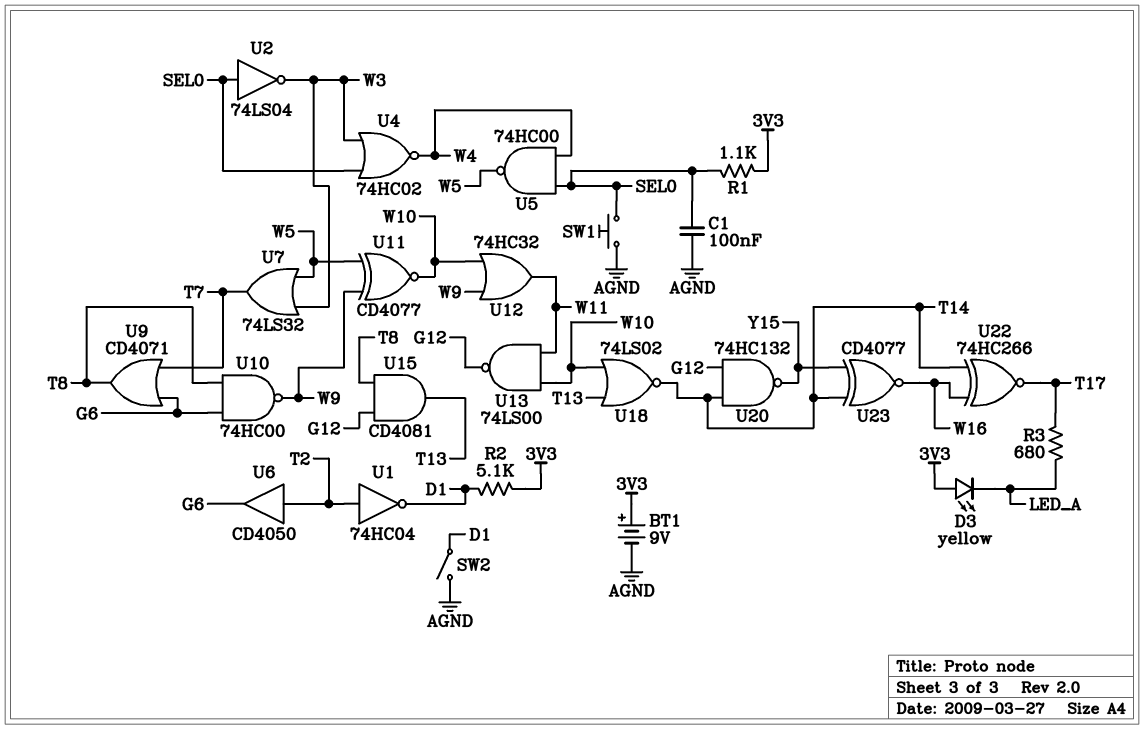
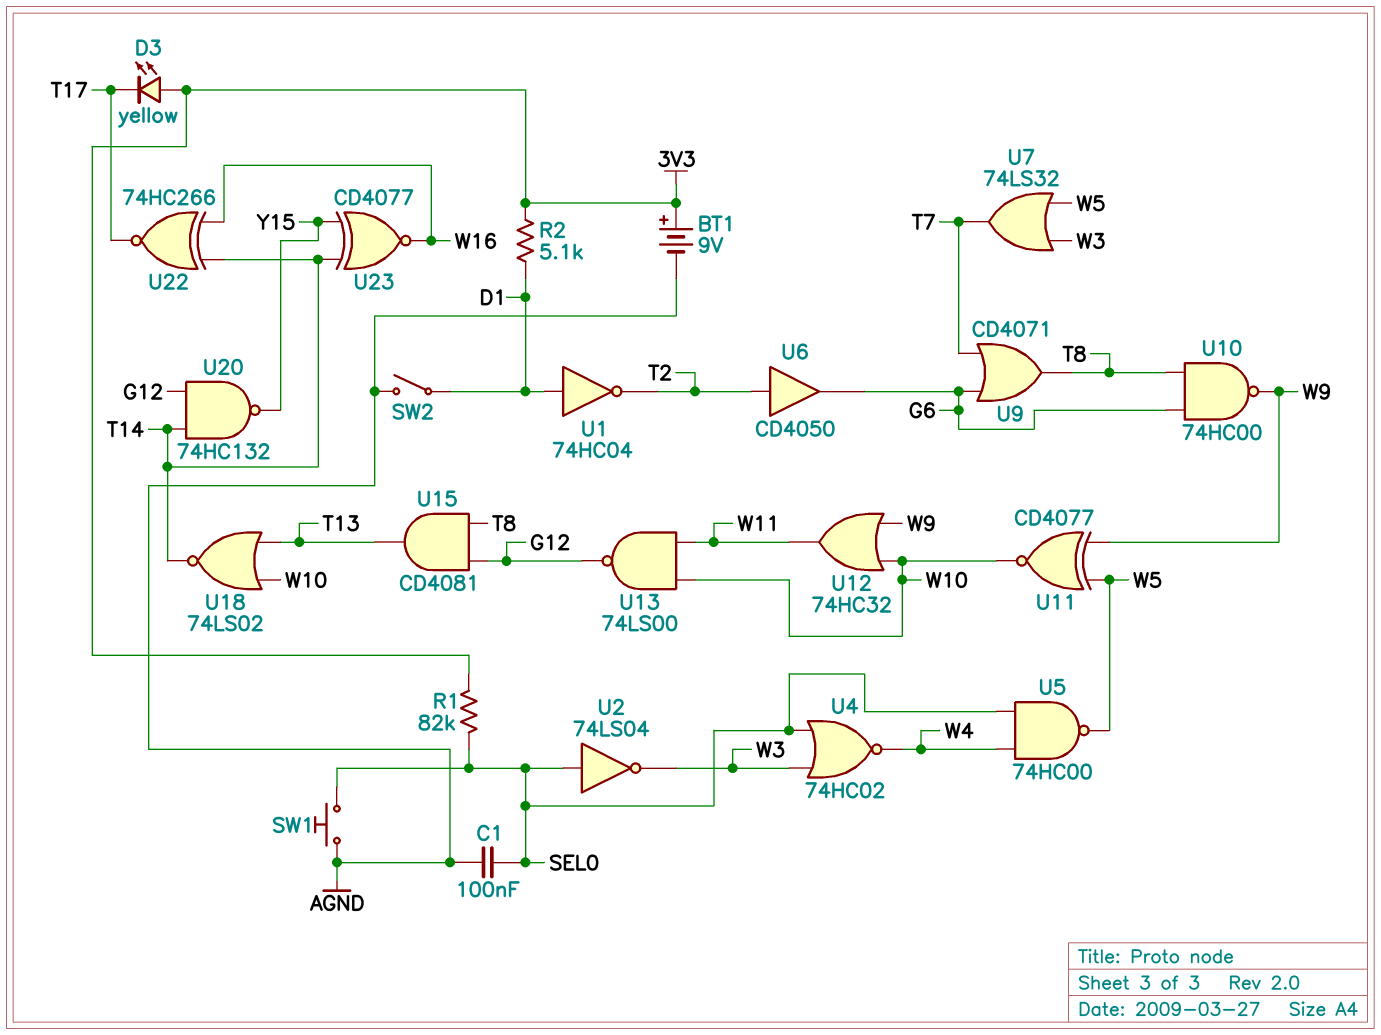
D3: LED yellow (A 3V3, K LED_A) -> LED yellow (A 3V3, K T17)
R1: 1.1k (3V3, SEL0) -> 82k (3V3, SEL0)
R3: 680 (LED_A, T17) -> none
U1: NOT 74HC04 (in T2, out D1) -> NOT 74HC04 (in D1, out T2)

